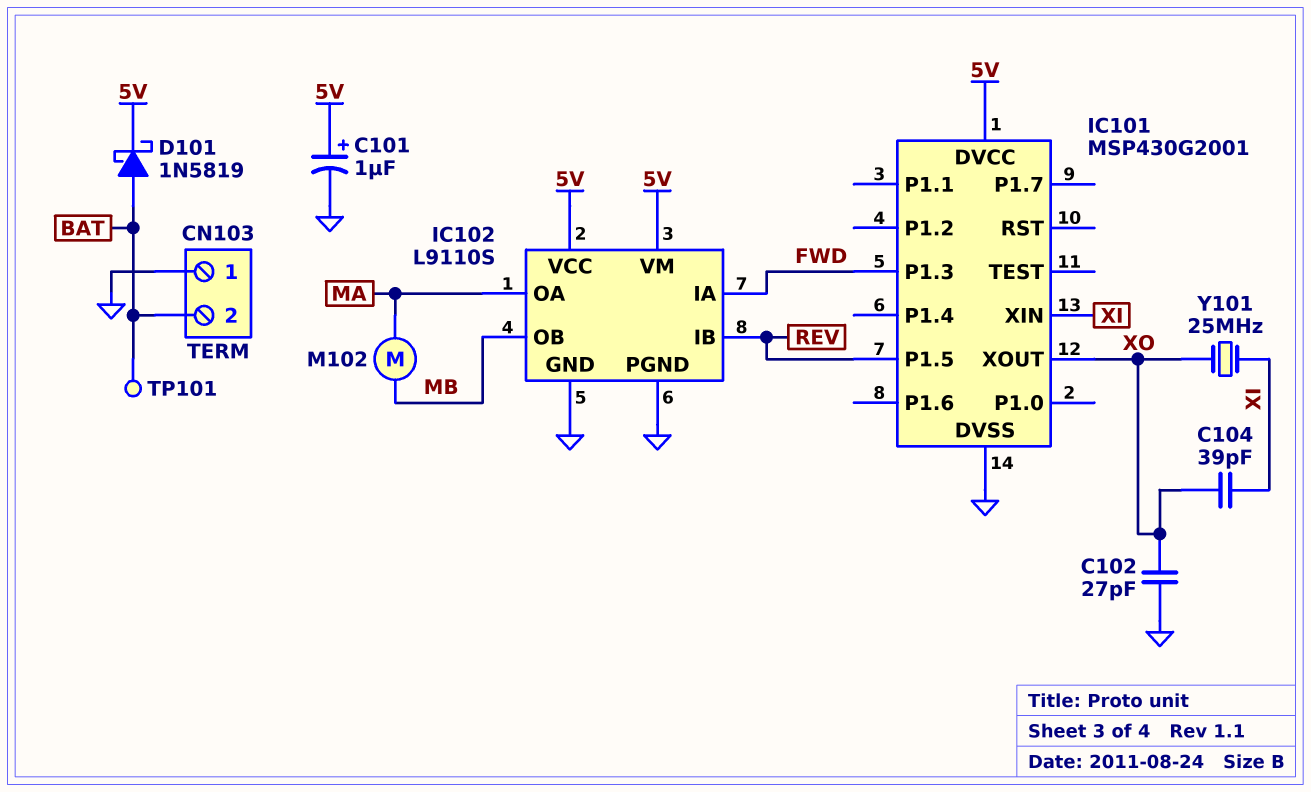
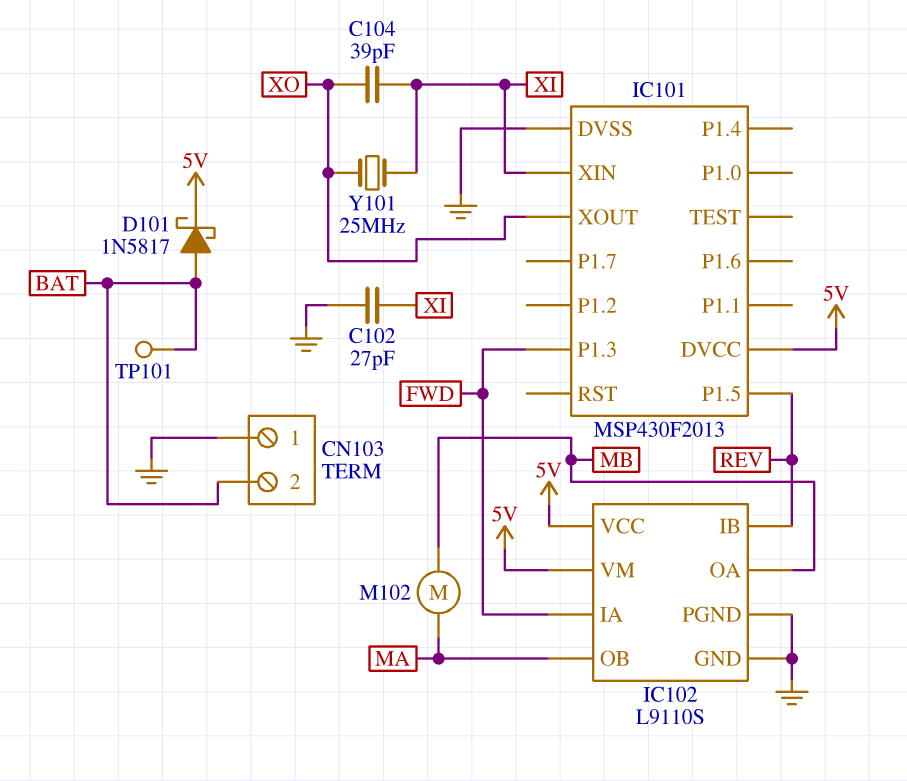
C101: 1uF (plus 5V, minus GND) -> none
C102: 27pF (GND, XO) -> 27pF (GND, XI)
D101: schottky 1N5819 (A BAT, K 5V) -> schottky 1N5817 (A BAT, K 5V)
IC101: MSP430G2001 -> MSP430F2013
IC102 pin OA: MA -> MB
IC102 pin OB: MB -> MA

